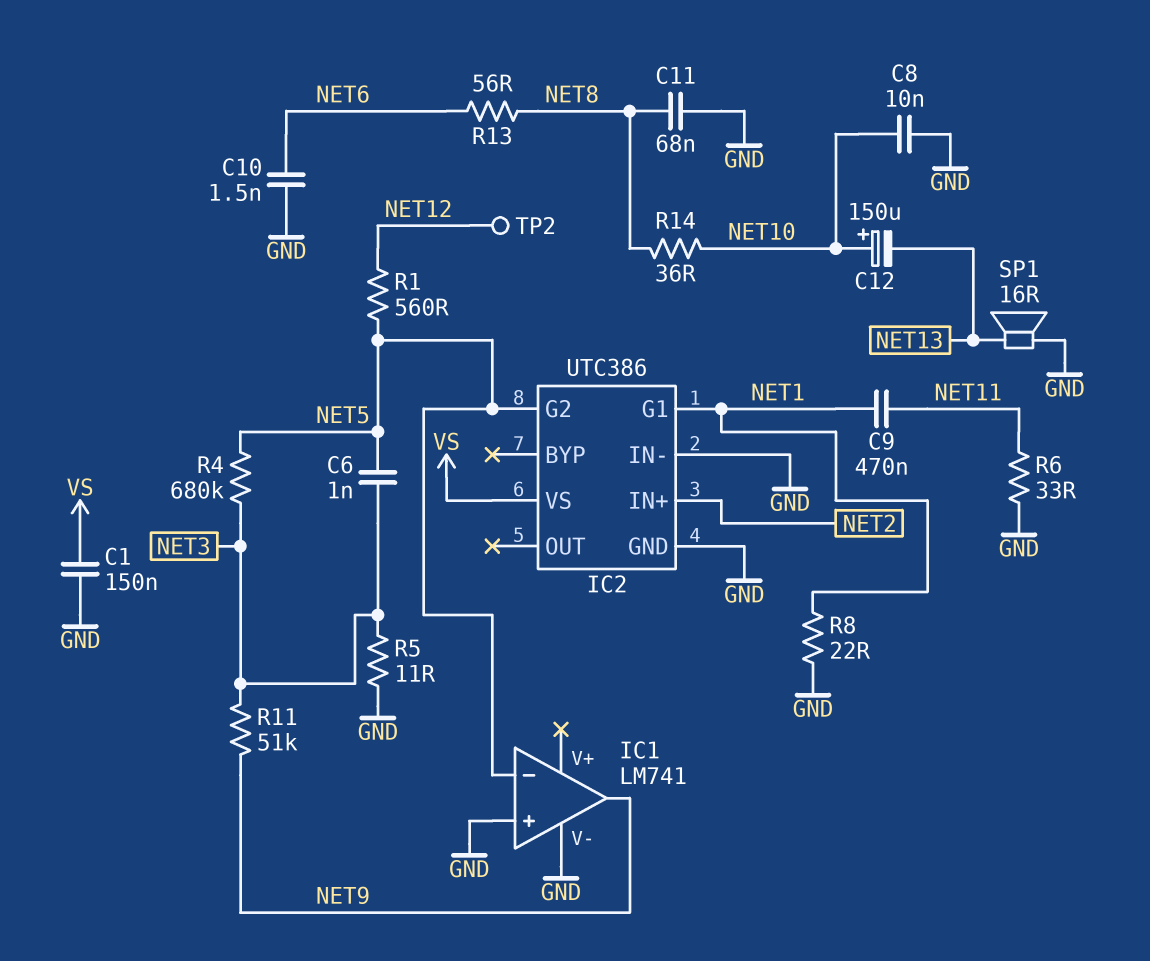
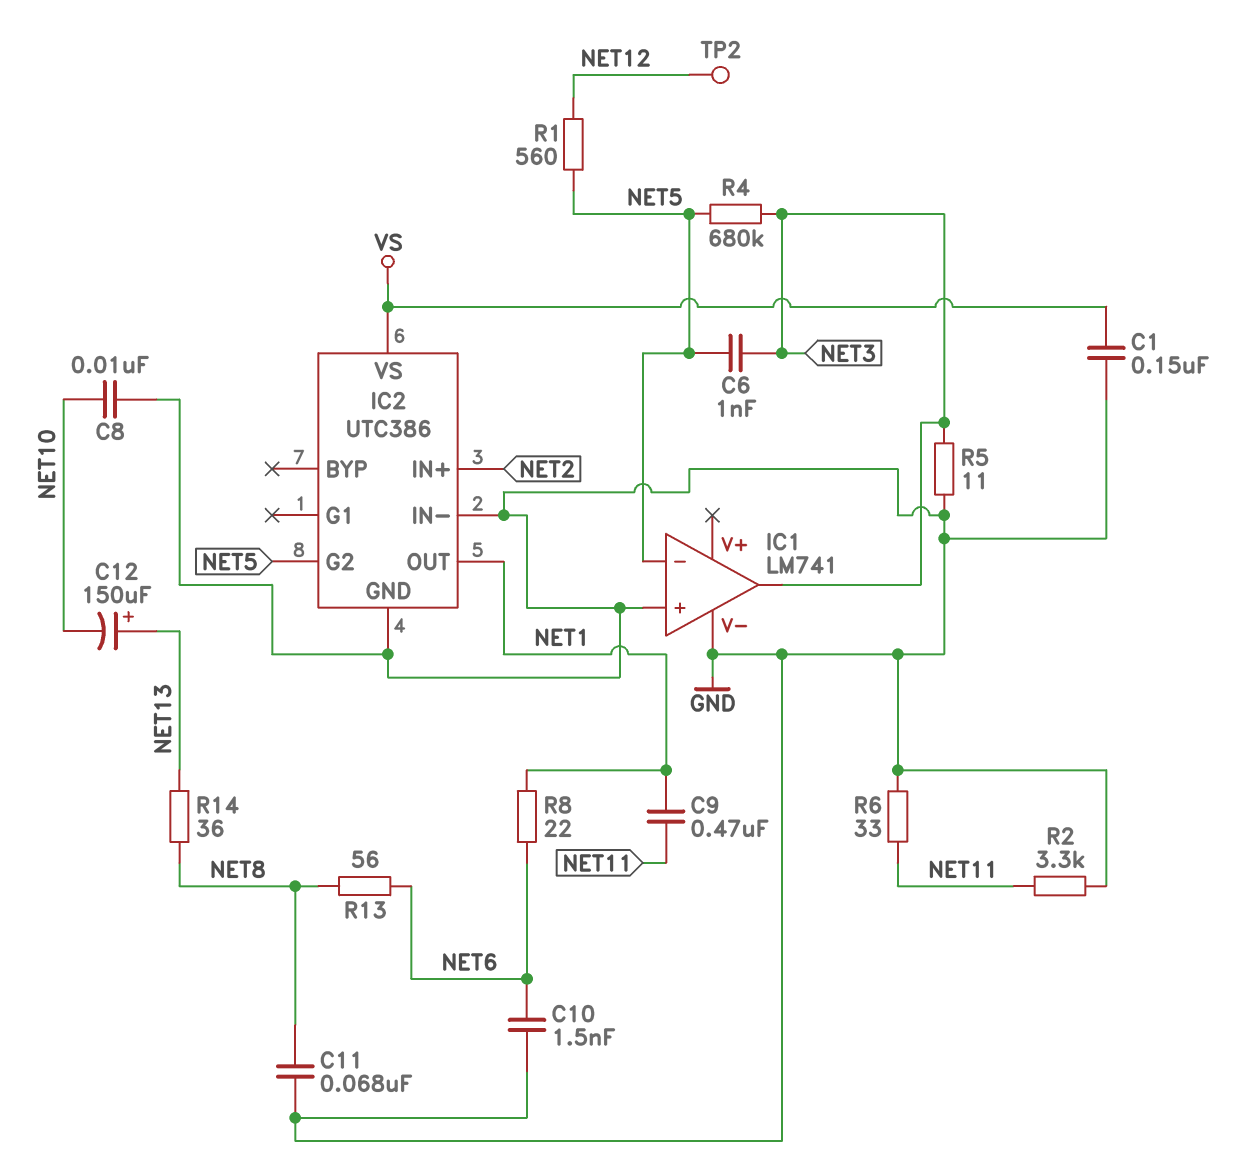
C12: 150uF (plus NET10, minus NET13) -> 150uF (plus NET13, minus NET10)
IC1 pin out: NET9 -> NET3
IC2 pin G1: NET1 -> none
IC2 pin OUT: none -> NET1
R2: none -> 3.3k (GND, NET11)
R8: 22 (GND, NET1) -> 22 (NET1, NET6)
R11: 51k (NET3, NET9) -> none
R14: 36 (NET8, NET10) -> 36 (NET8, NET13)
SP1: speaker 16R (GND, NET13) -> none

